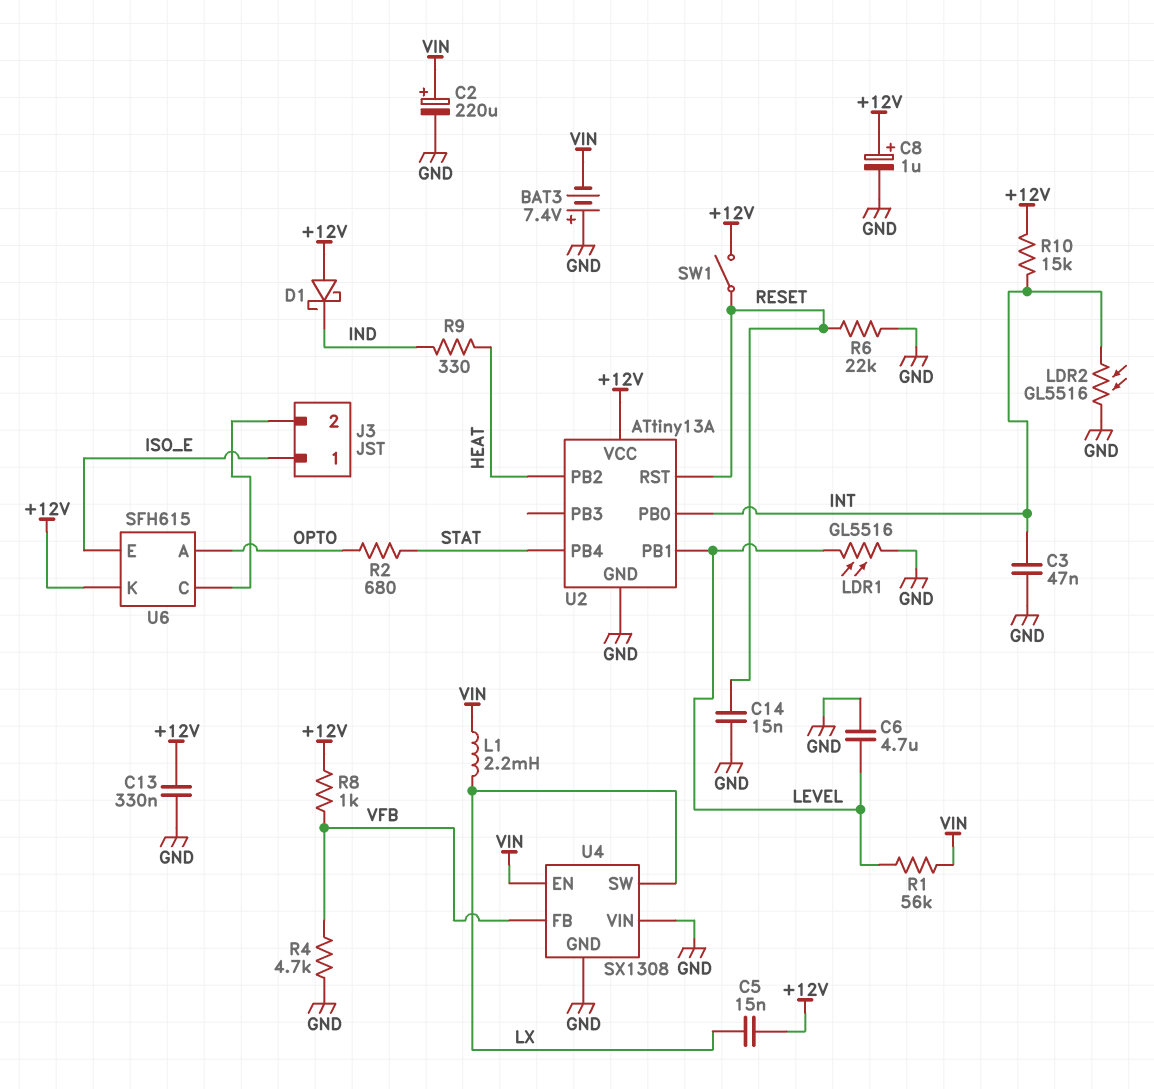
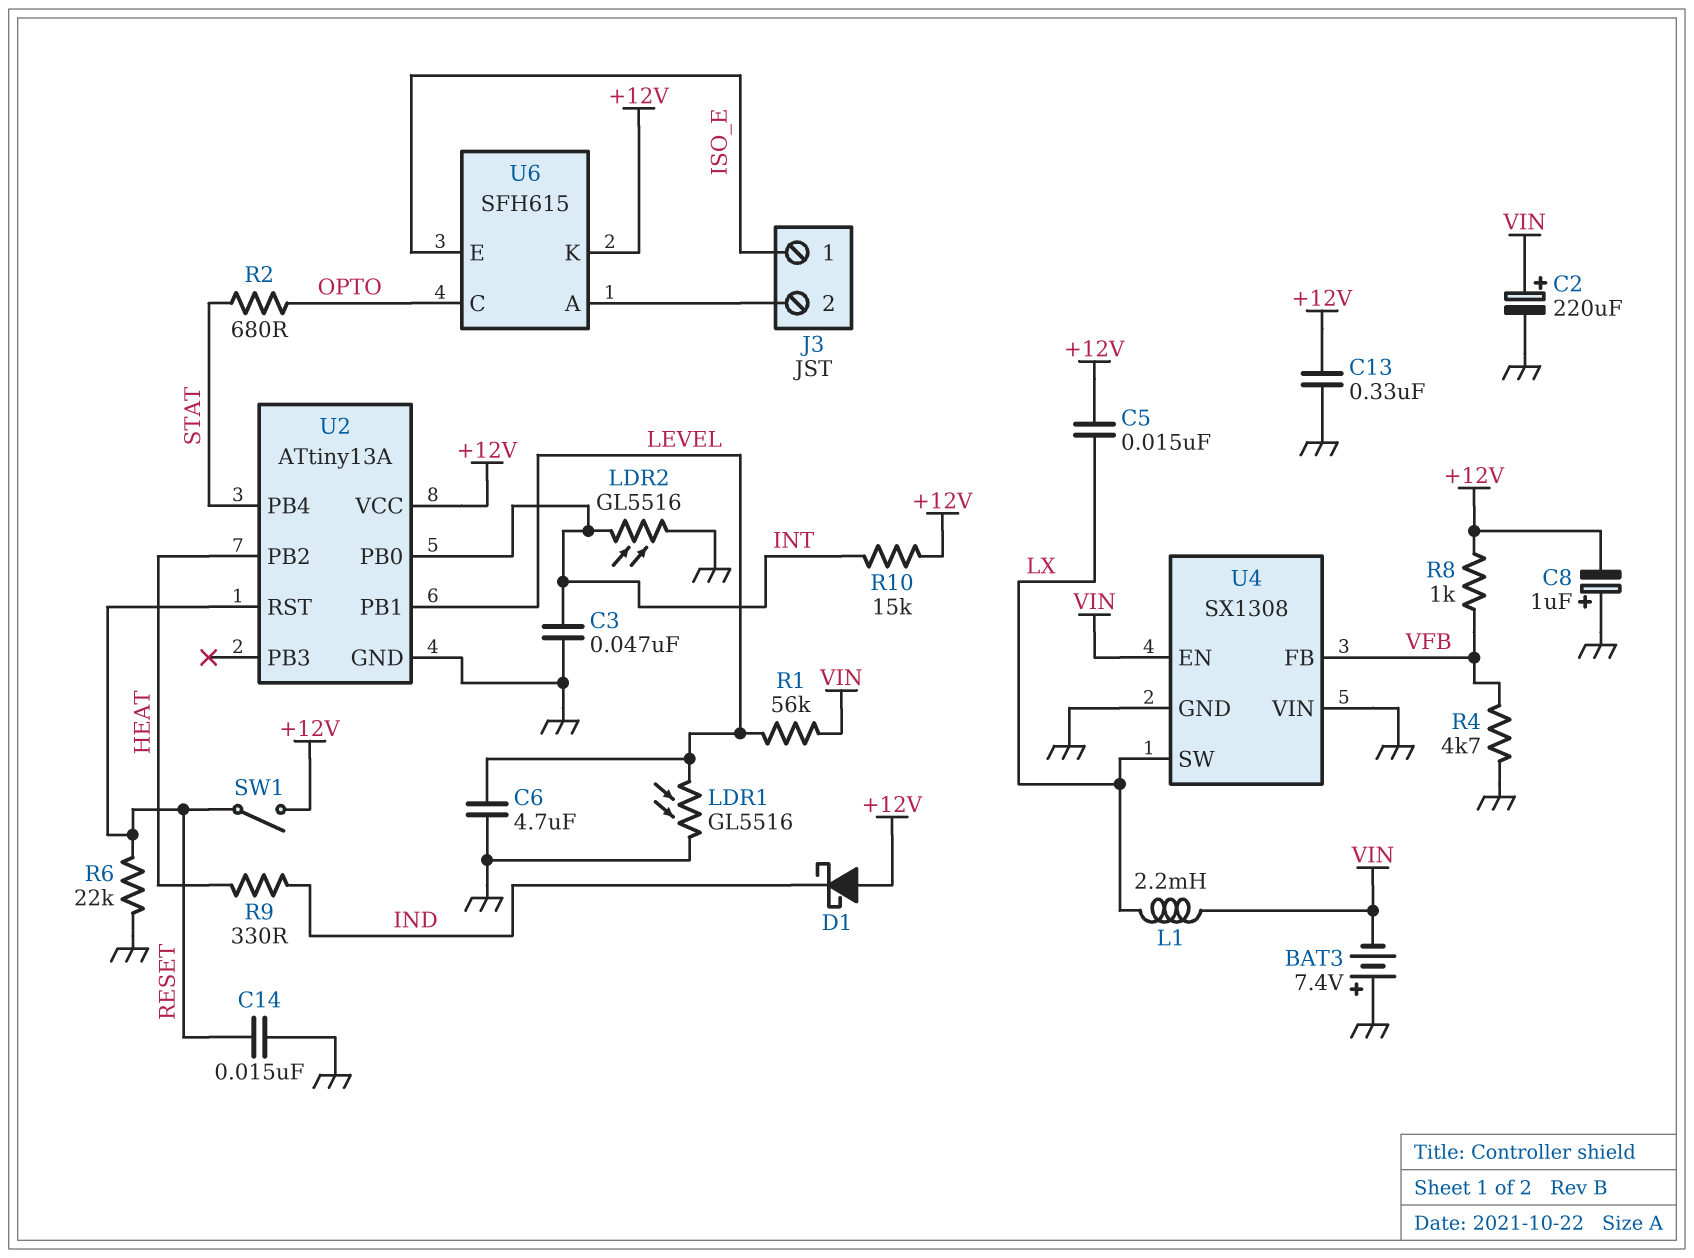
C8: 1uF (plus +12V, minus GND) -> 1uF (plus GND, minus +12V)
U6 pin A: OPTO -> J3/2
U6 pin C: J3/2 -> OPTO

